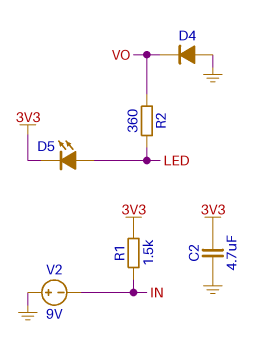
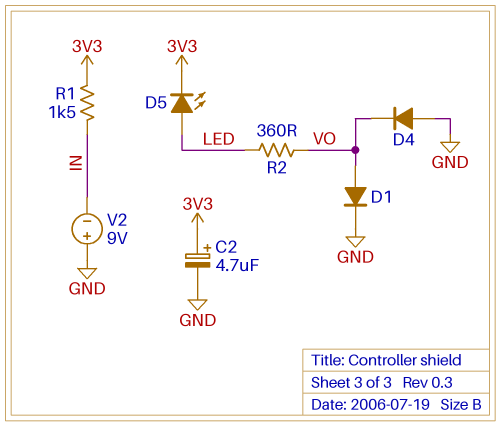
C2: 4.7uF (3V3, GND) -> 4.7uF (plus 3V3, minus GND)
D1: none -> diode (A VO, K GND)

